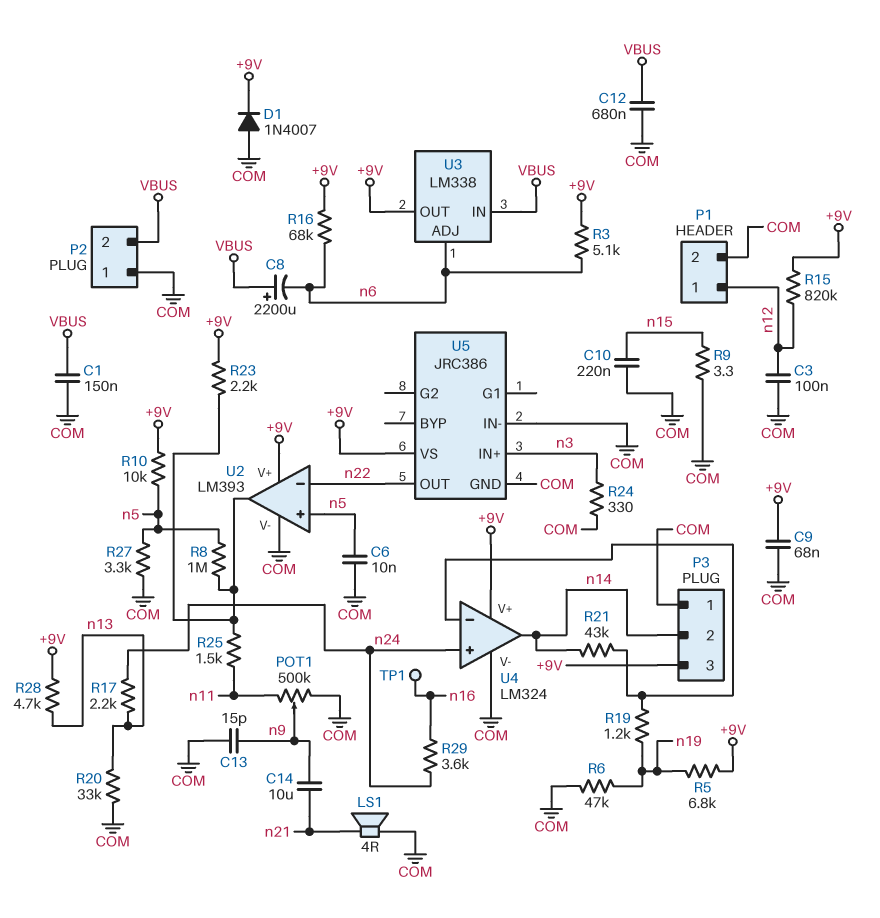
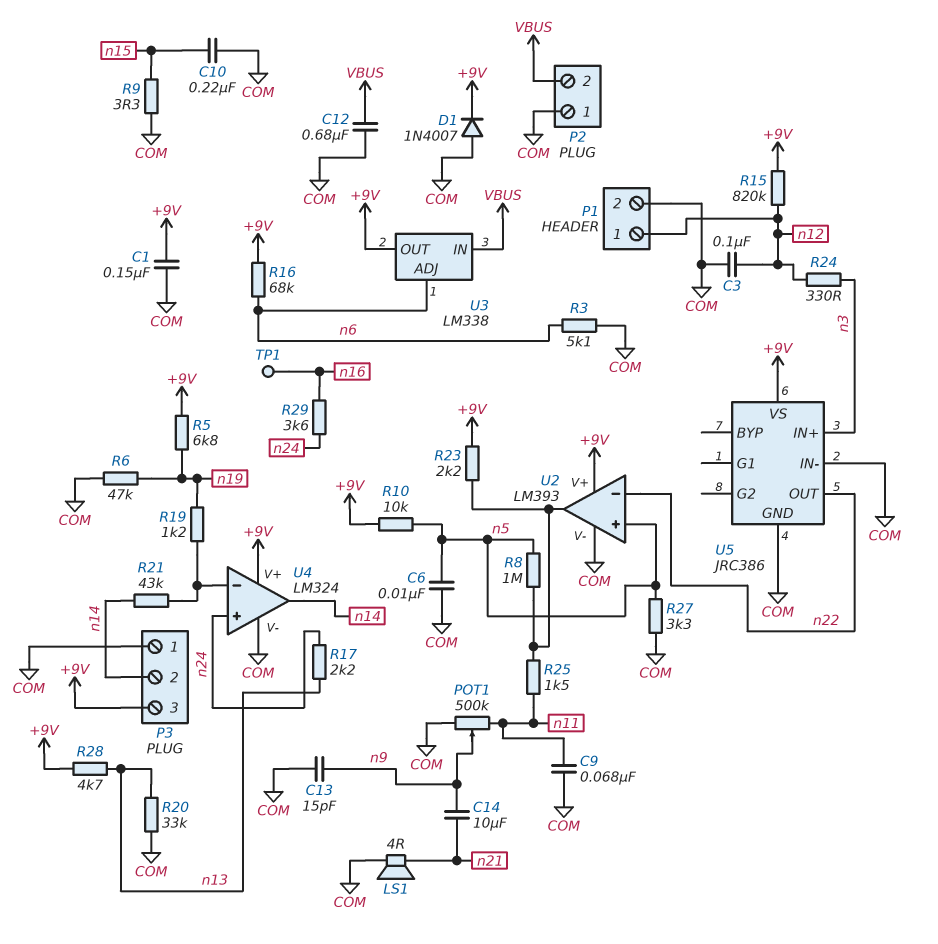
C1: 150nF (COM, VBUS) -> 150nF (+9V, COM)
C8: 2200uF (plus VBUS, minus n6) -> none
C9: 68nF (+9V, COM) -> 68nF (COM, n11)
R3: 5.1k (+9V, n6) -> 5.1k (COM, n6)
R24: 330 (COM, n3) -> 330 (n3, n12)

